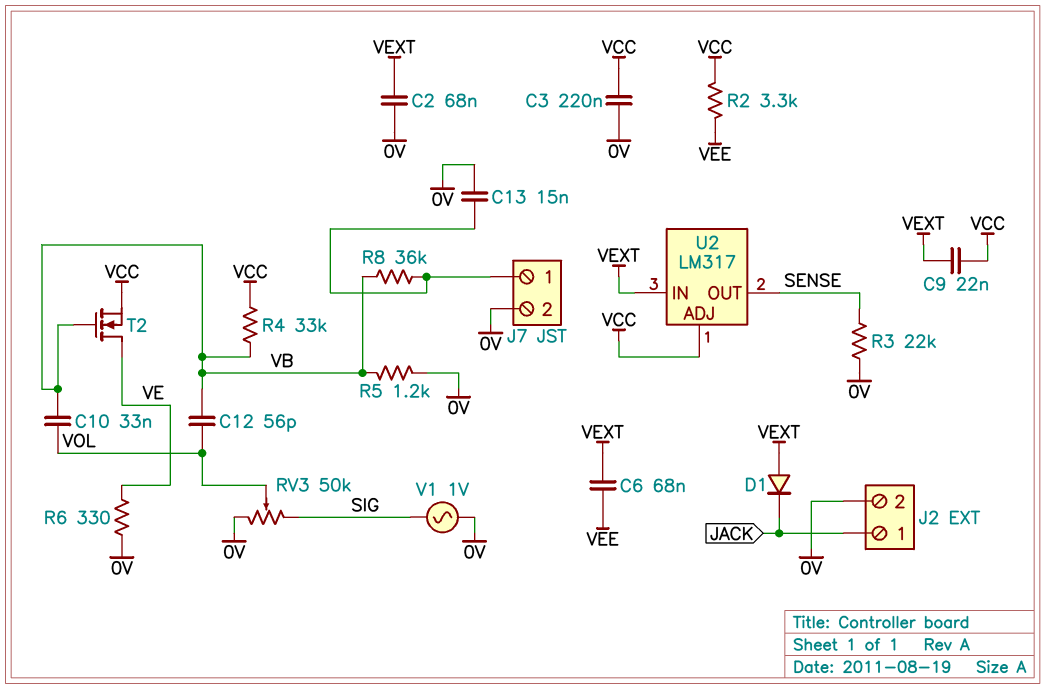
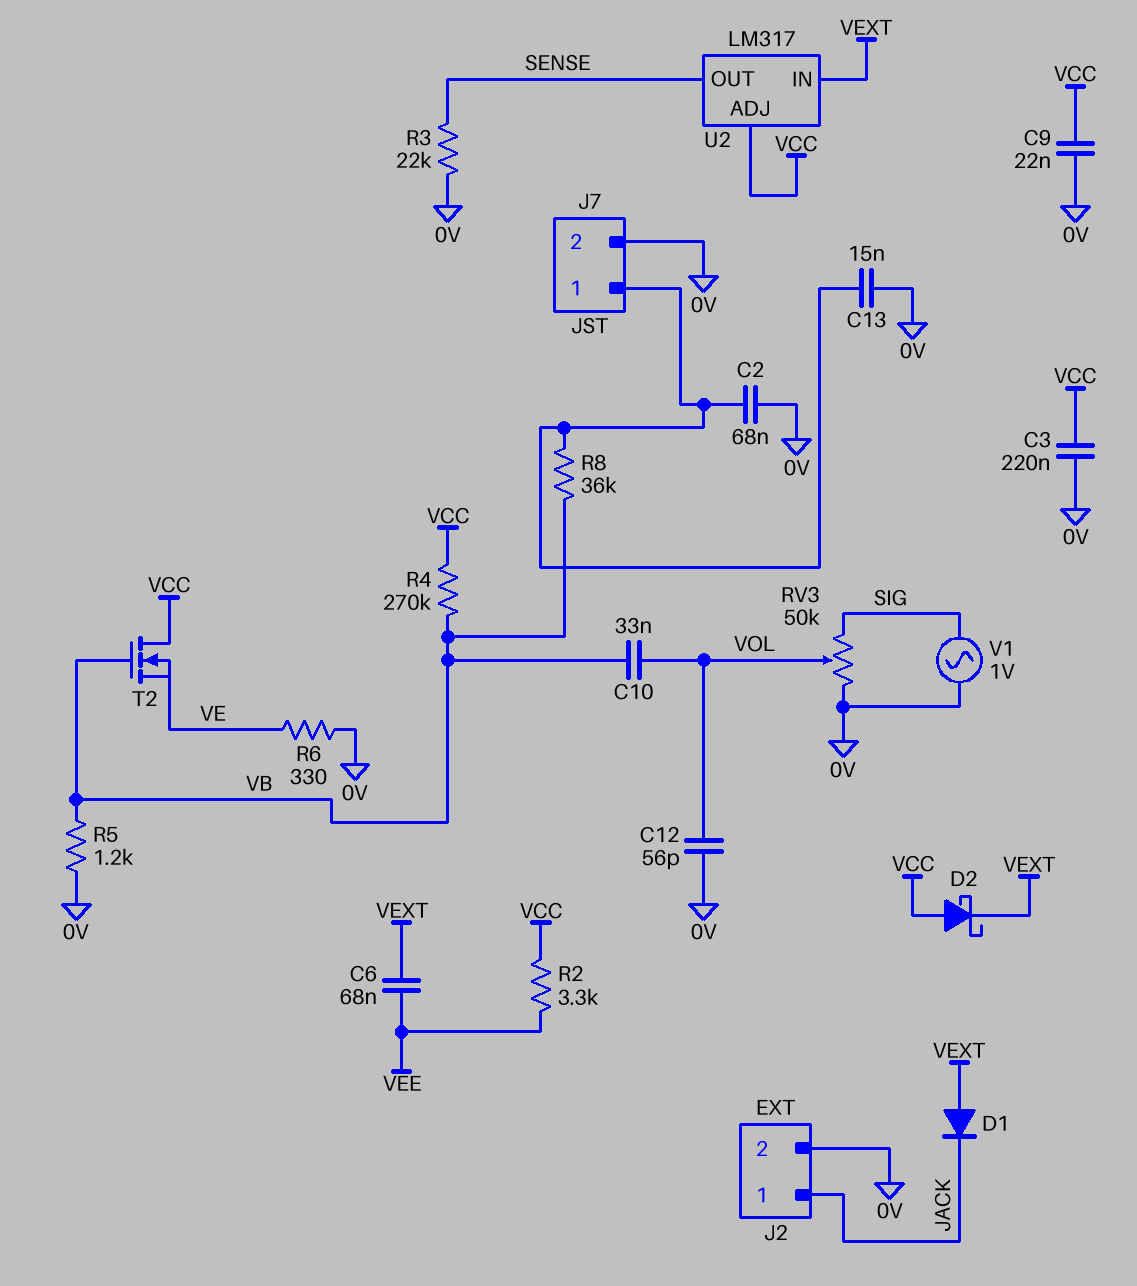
C2: 68nF (0V, VEXT) -> 68nF (0V, J7/1)
C9: 22nF (VCC, VEXT) -> 22nF (0V, VCC)
C12: 56pF (VB, VOL) -> 56pF (0V, VOL)
D2: none -> schottky (A VCC, K VEXT)
R4: 33k (VB, VCC) -> 270k (VB, VCC)
T2: NMOS (G VB, D VE, S VCC) -> NMOS (G VB, D VCC, S VE)

